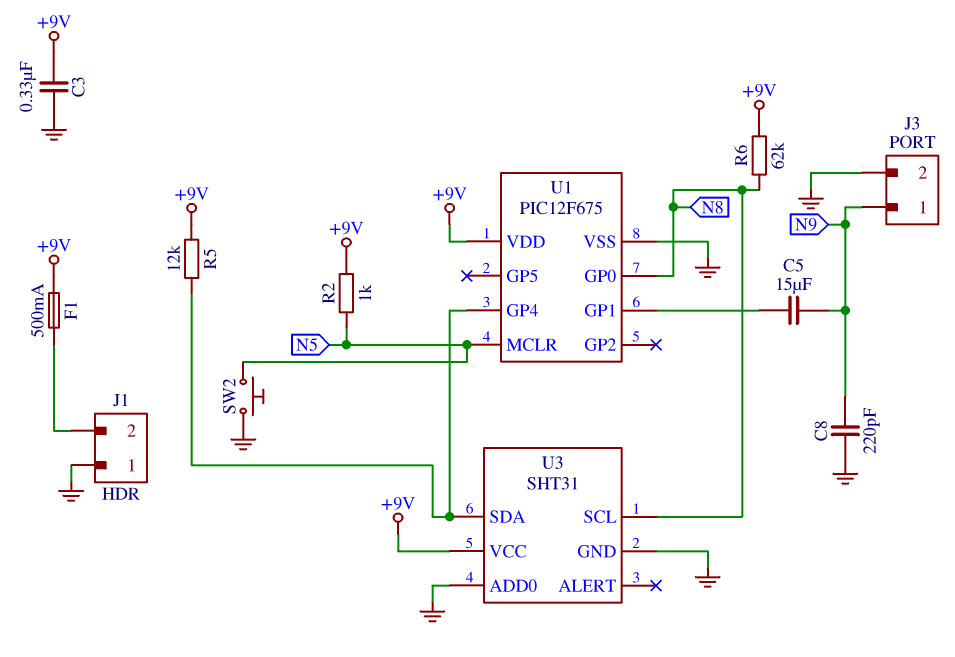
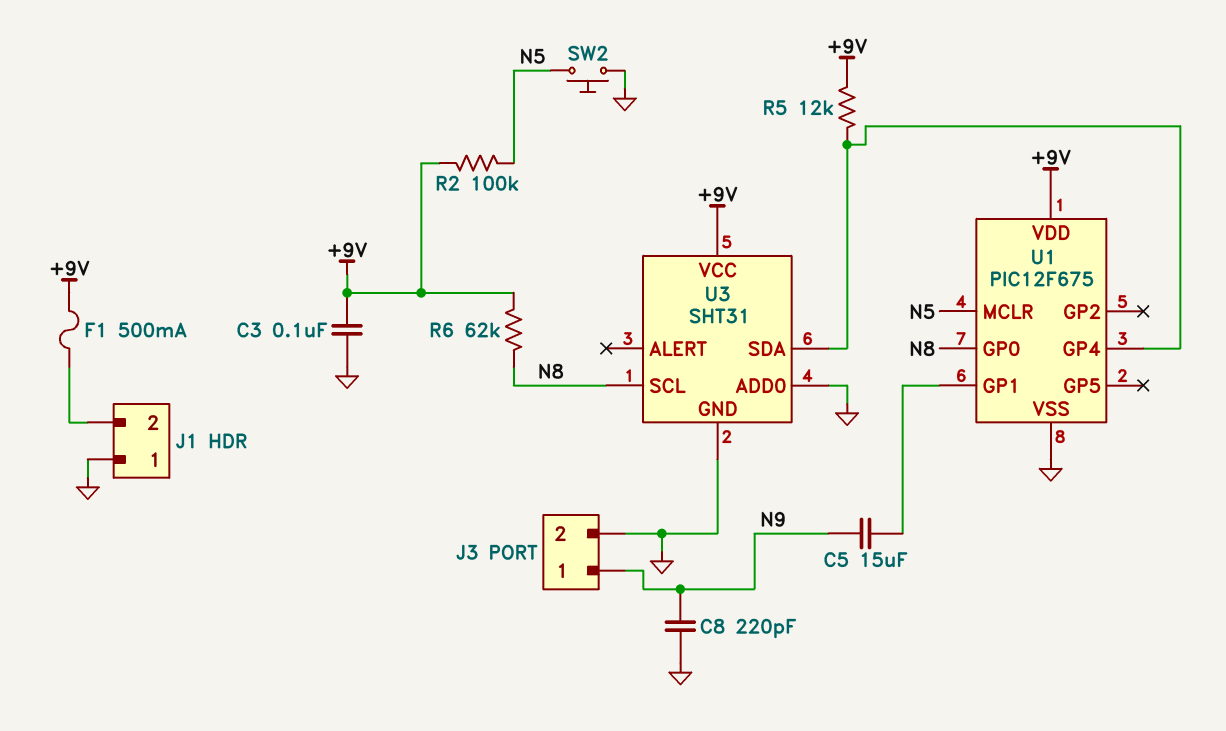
C3: 330nF (+9V, GND) -> 100nF (+9V, GND)
R2: 1k (+9V, N5) -> 100k (+9V, N5)

